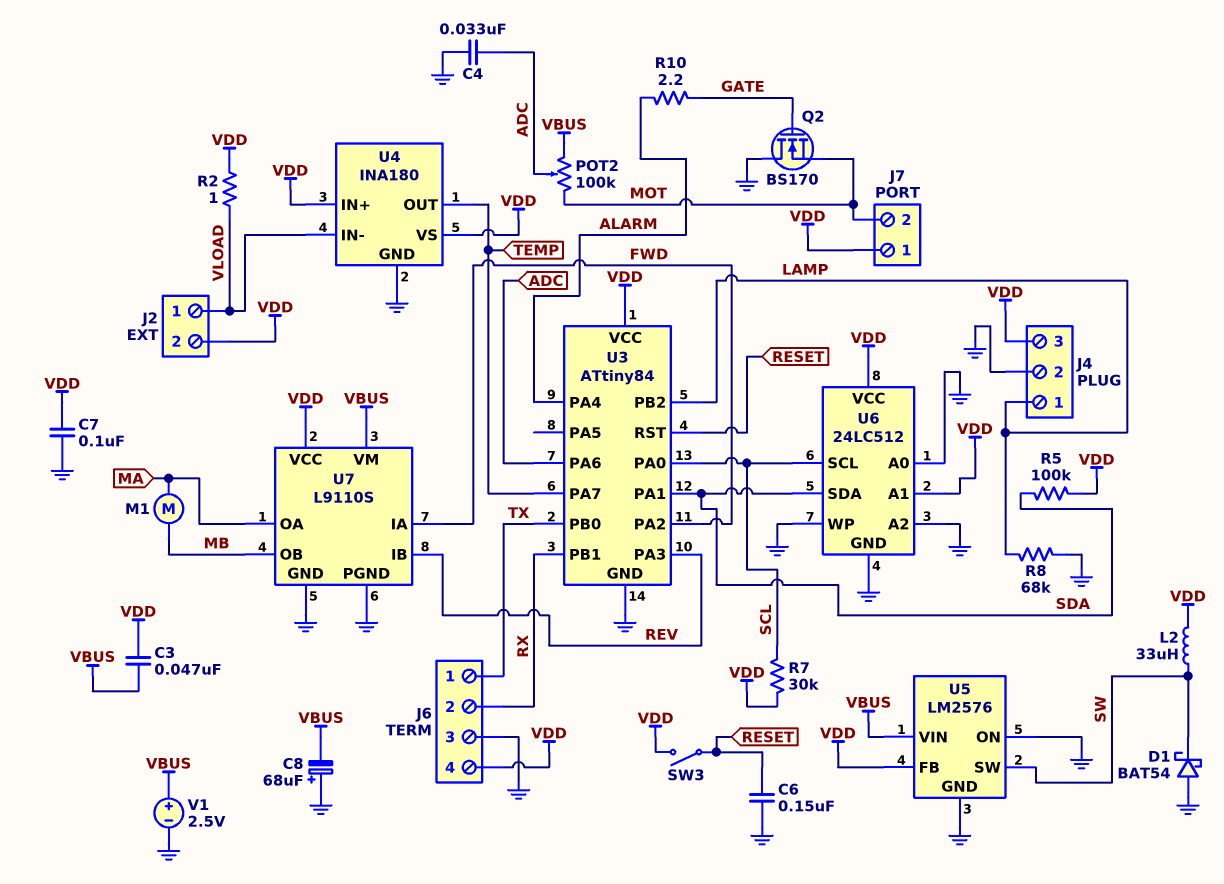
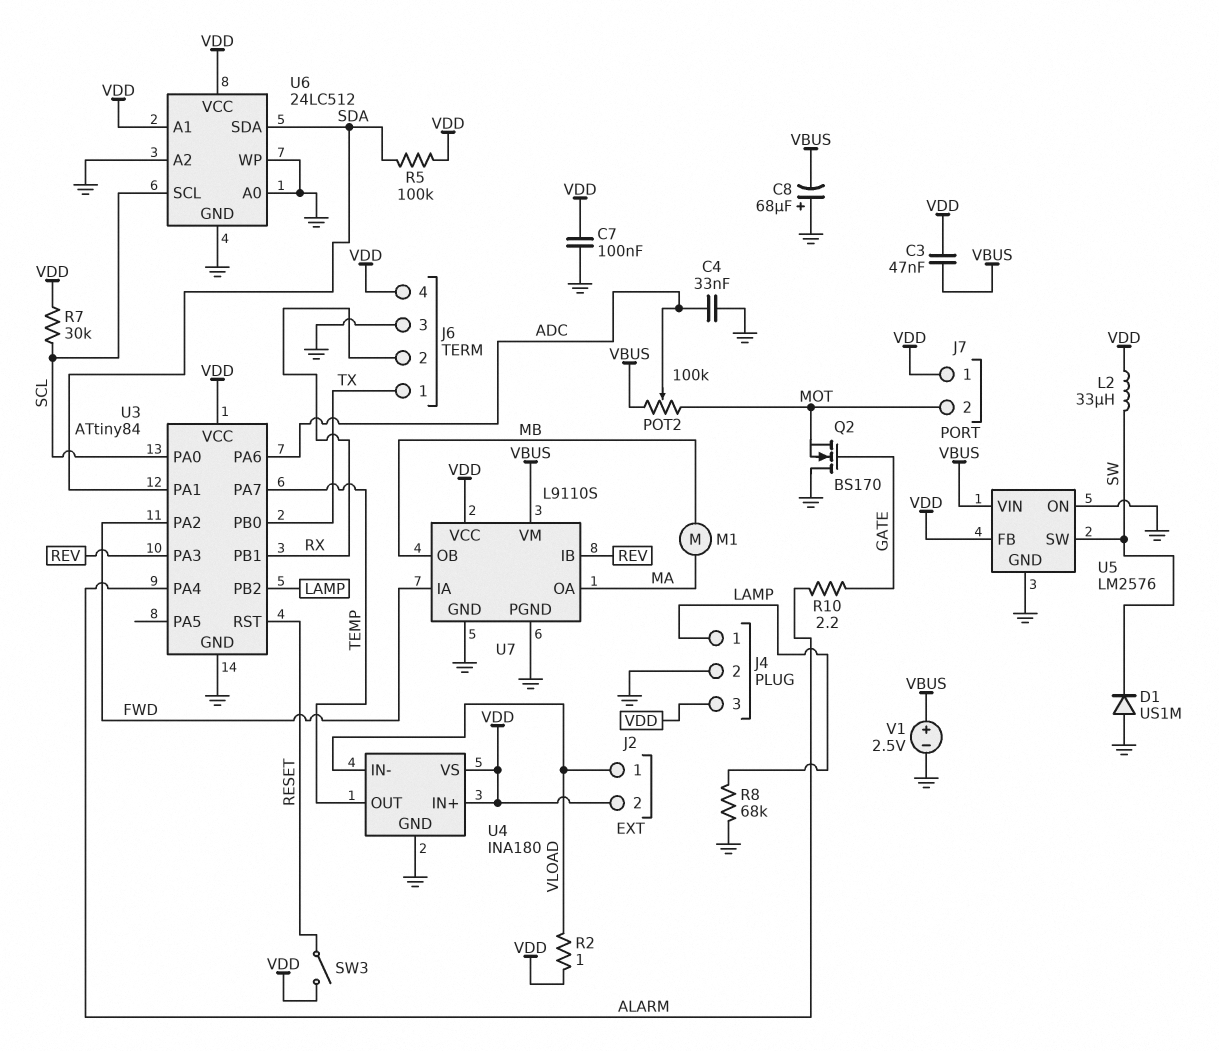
C6: 150nF (GND, RESET) -> none
D1: schottky BAT54 (A GND, K SW) -> diode US1M (A GND, K SW)

